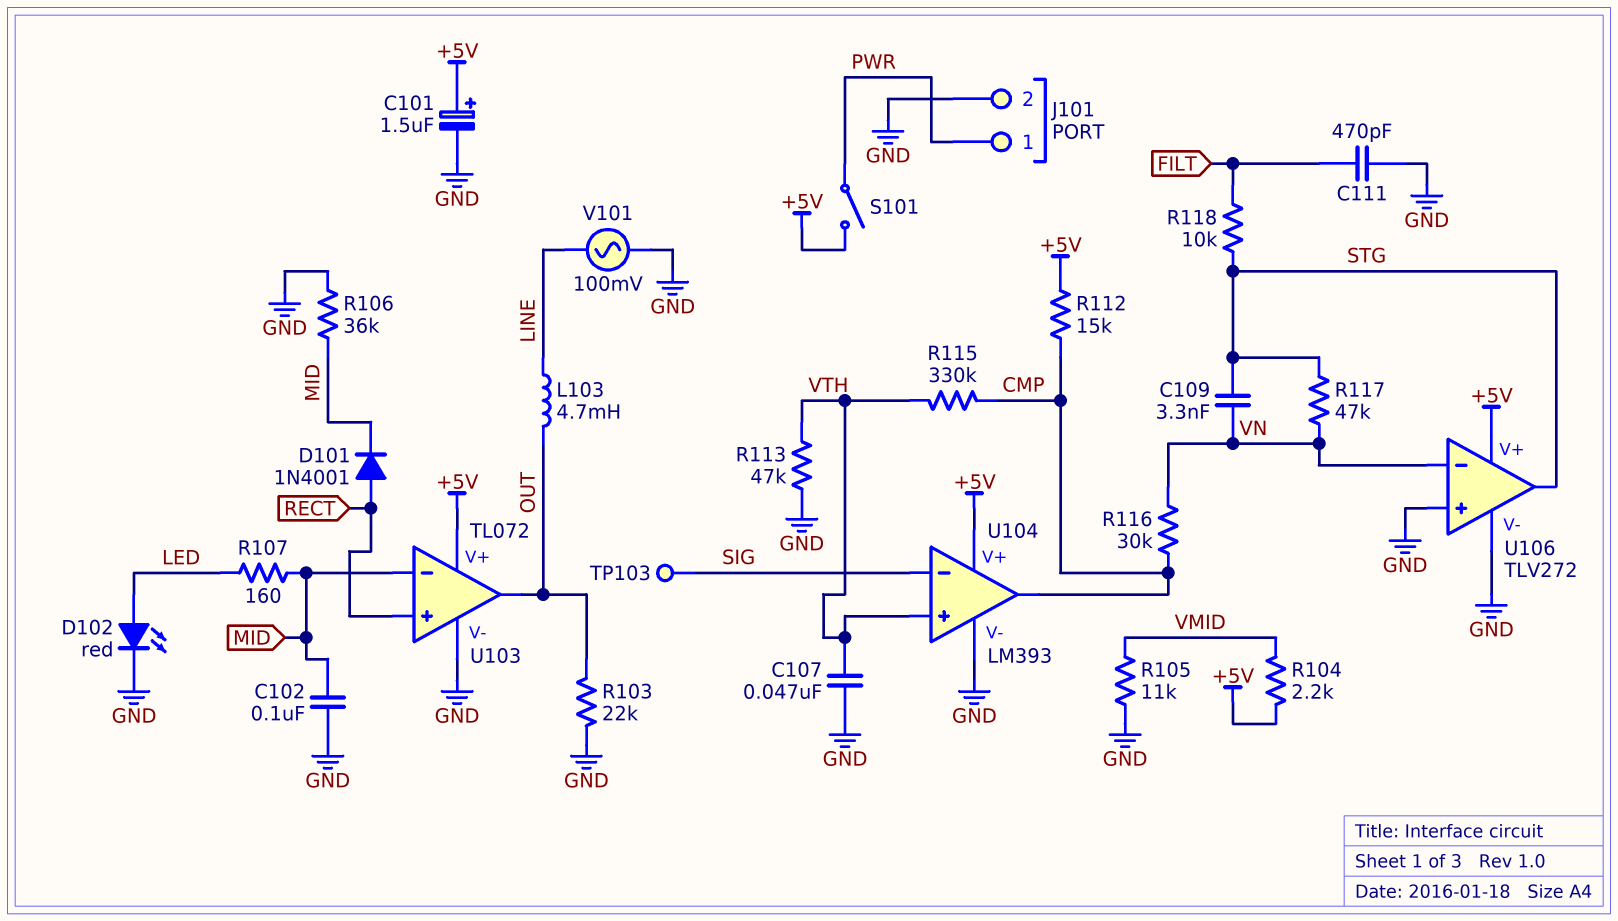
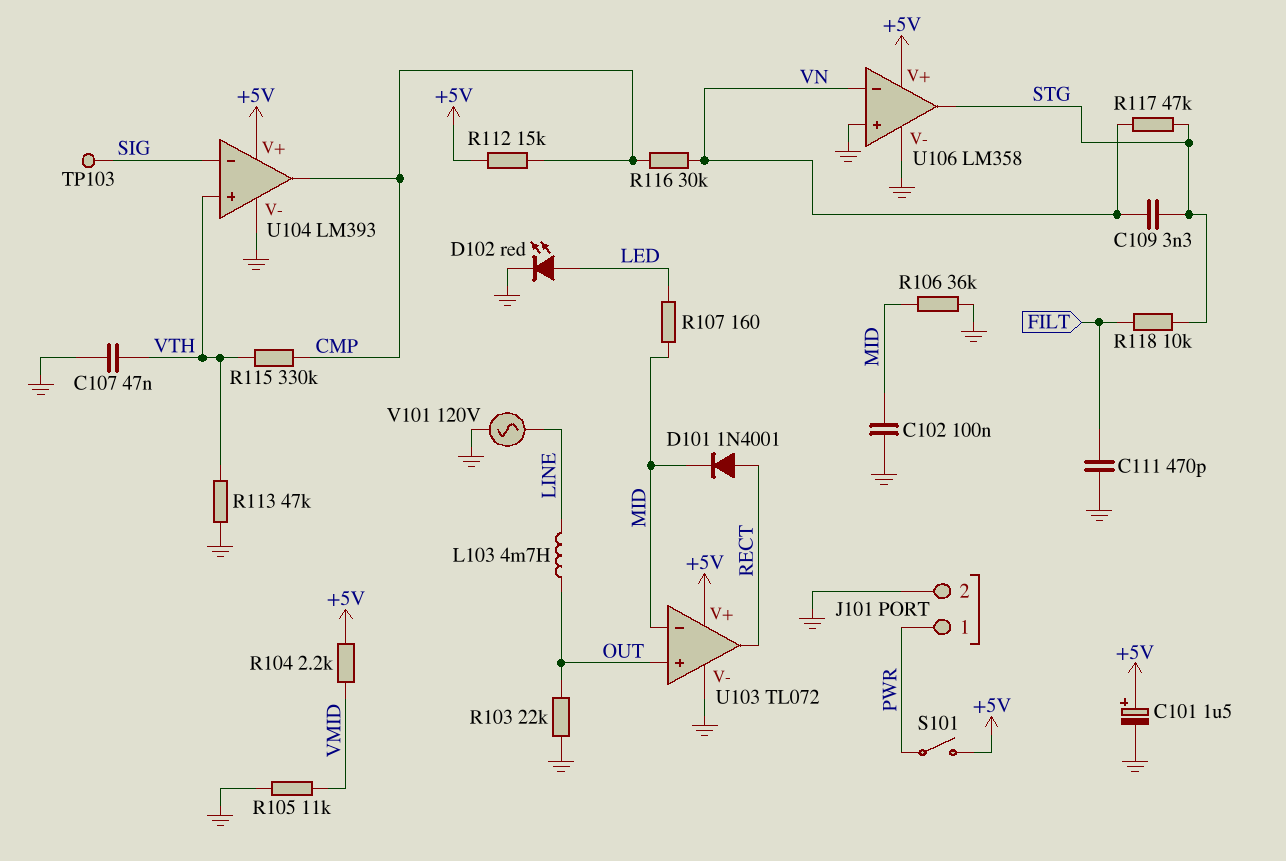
U103 pin in+: RECT -> OUT
U103 pin out: OUT -> RECT
U106: TLV272 -> LM358
V101: AC 100mV (GND, LINE) -> AC 120V (GND, LINE)

